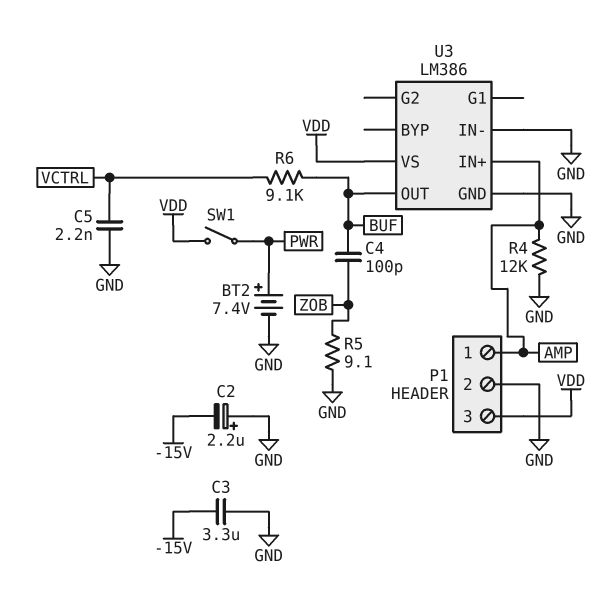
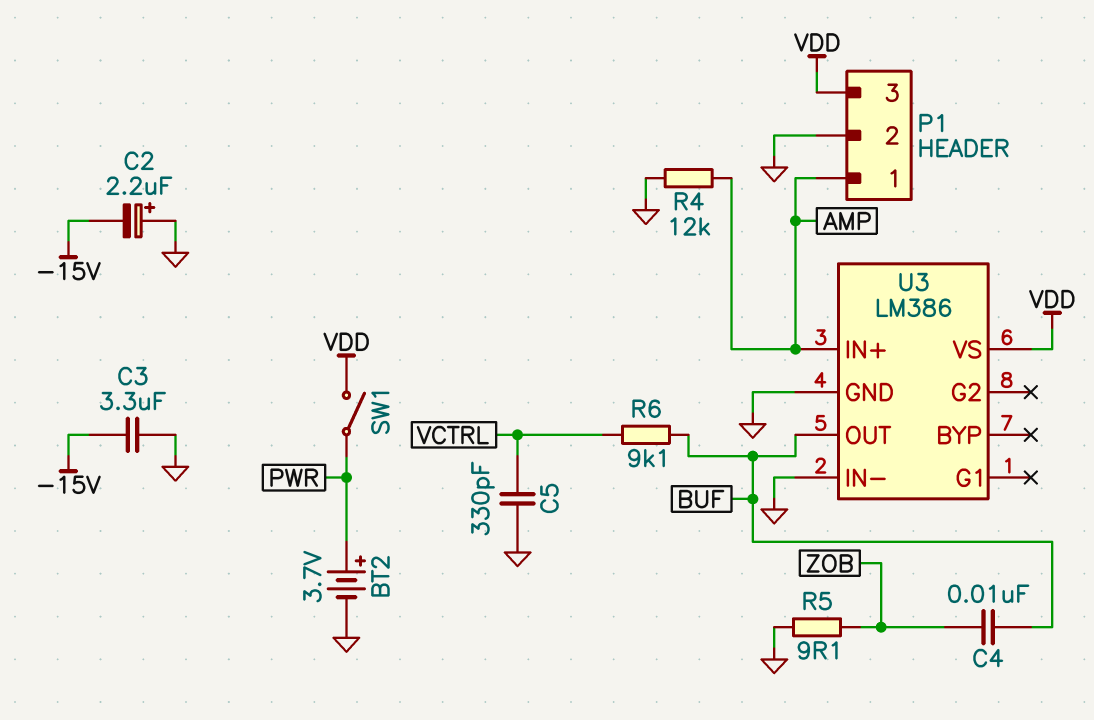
BT2: 7.4V (plus PWR, minus GND) -> 3.7V (plus PWR, minus GND)
C4: 100pF (BUF, ZOB) -> 10nF (BUF, ZOB)
C5: 2.2nF (GND, VCTRL) -> 330pF (GND, VCTRL)

